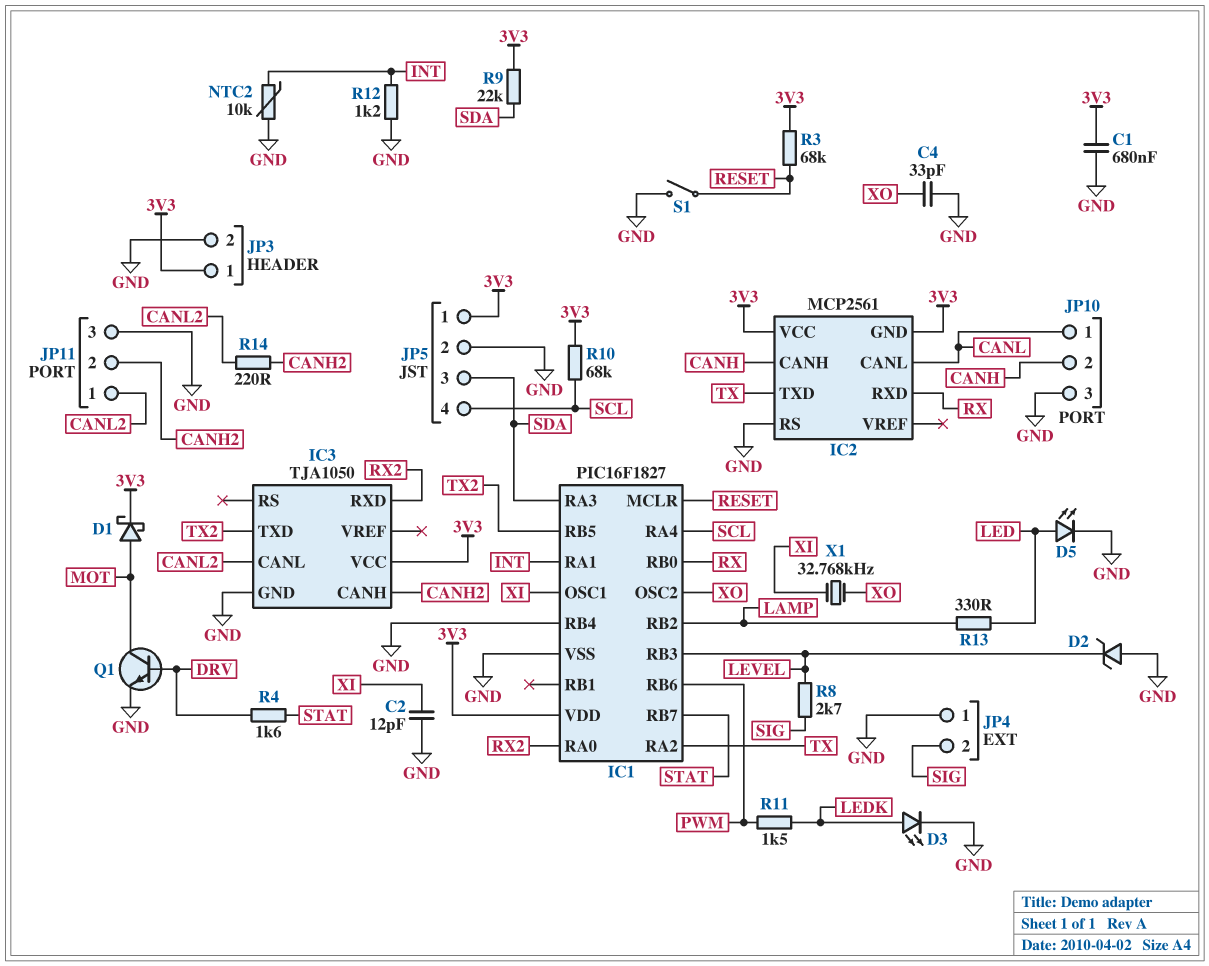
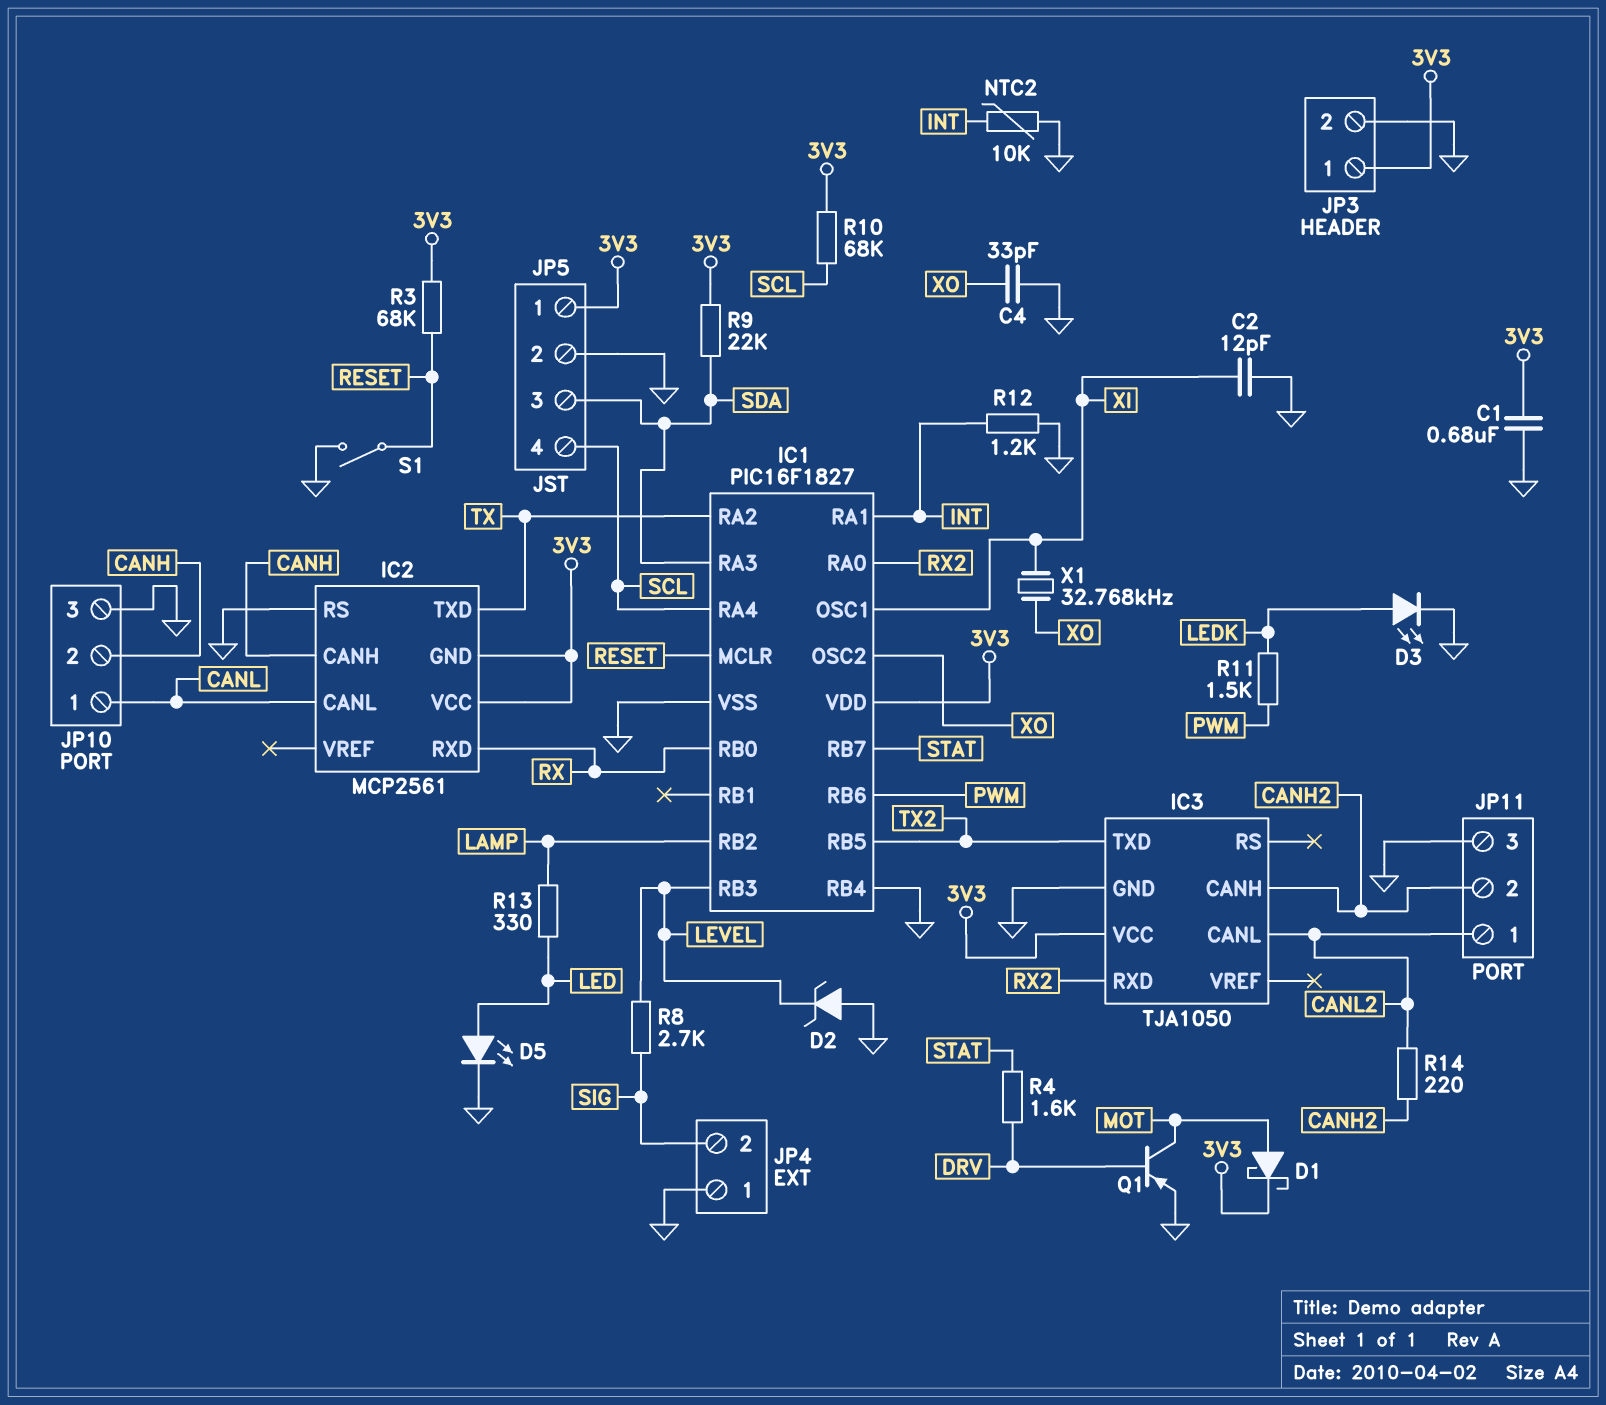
Q1: NPN (B DRV, C MOT, E GND) -> PNP (B DRV, C MOT, E GND)

